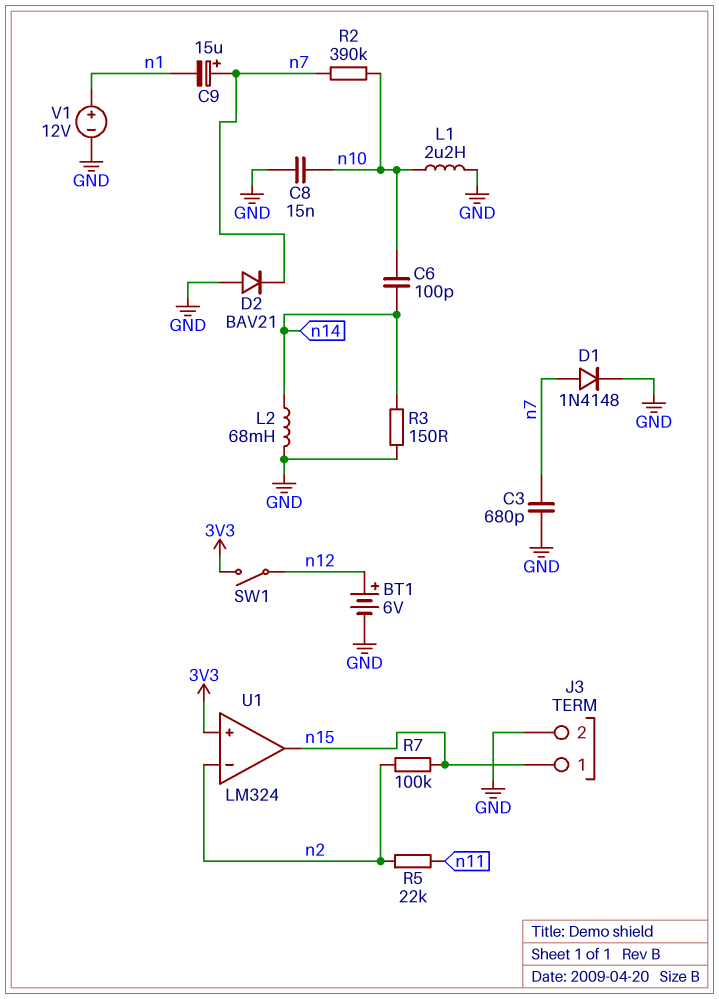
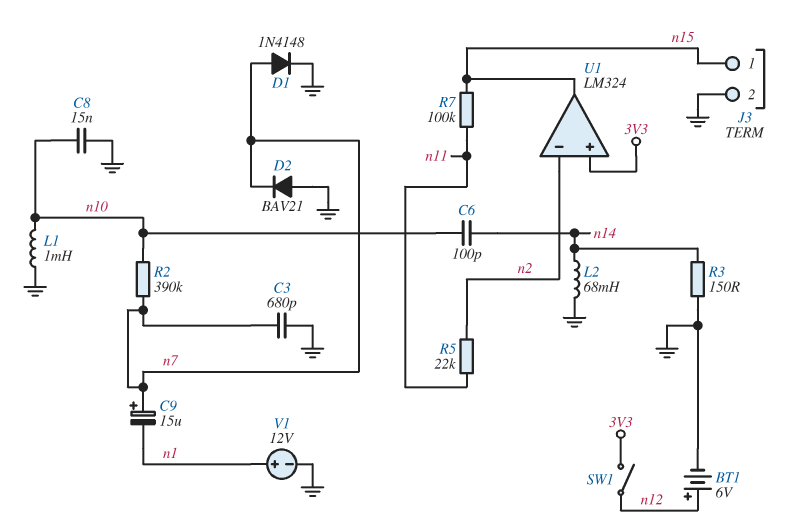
L1: 2.2uH (GND, n10) -> 1mH (GND, n10)
R7: 100k (n2, n15) -> 100k (n11, n15)

